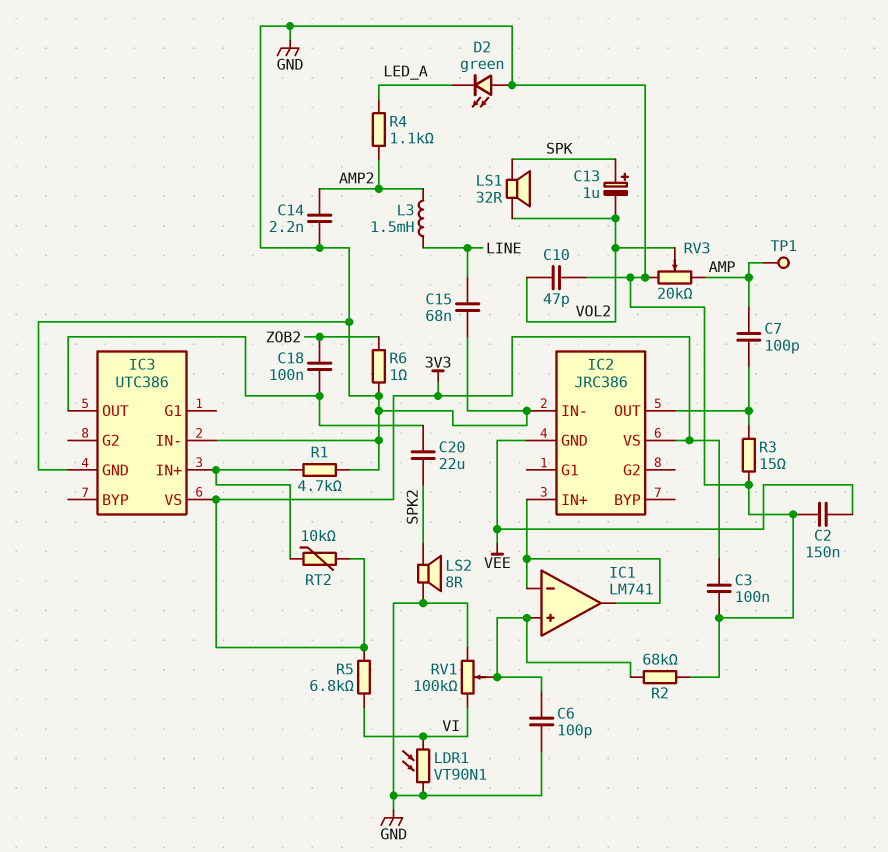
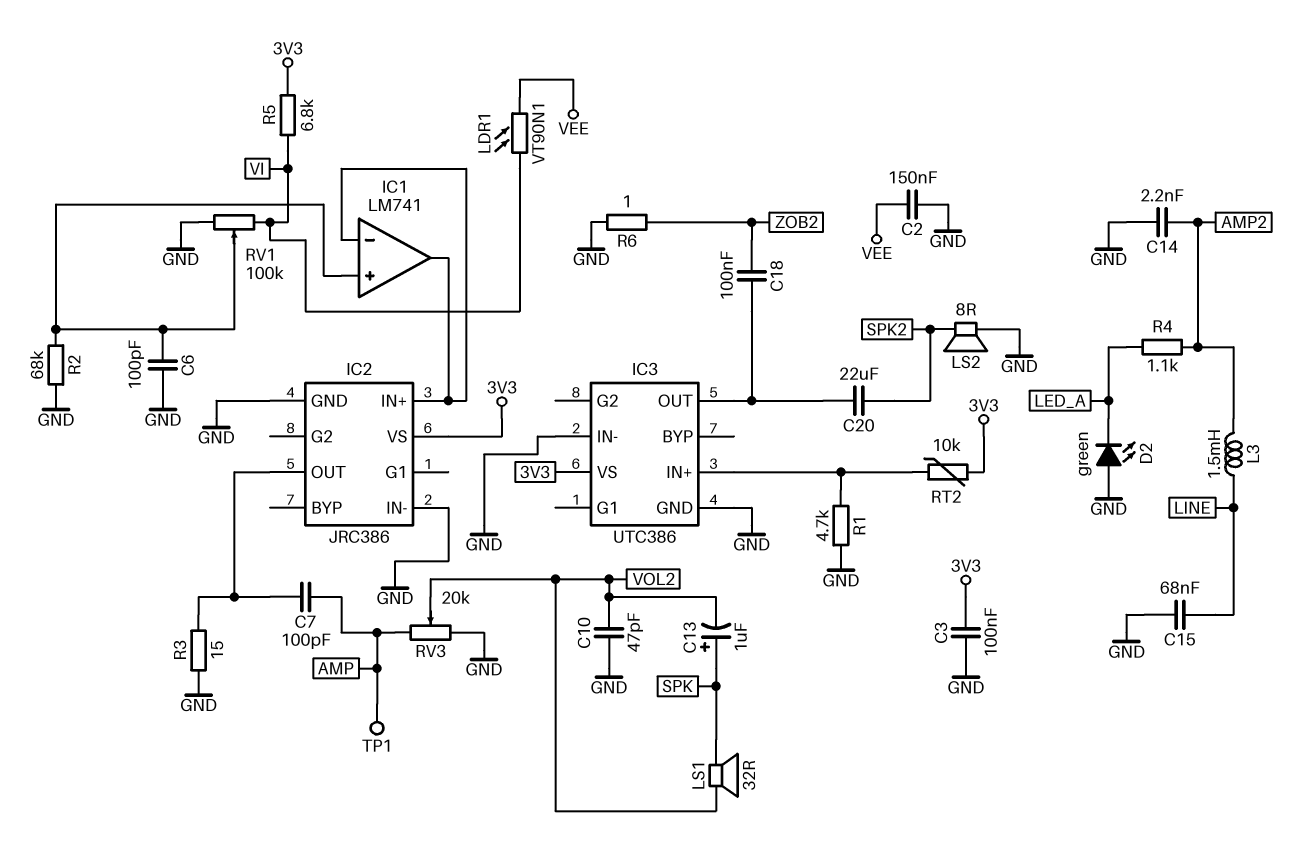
IC2 pin GND: VEE -> GND
LDR1: VT90N1 (GND, VI) -> VT90N1 (VEE, VI)

